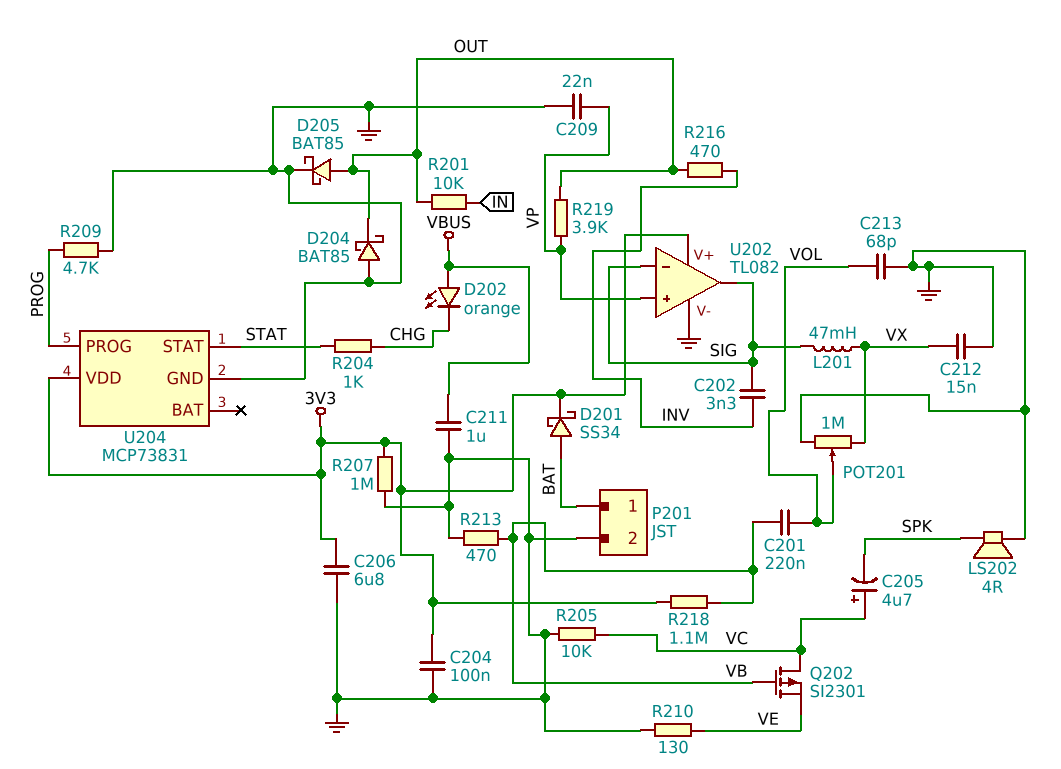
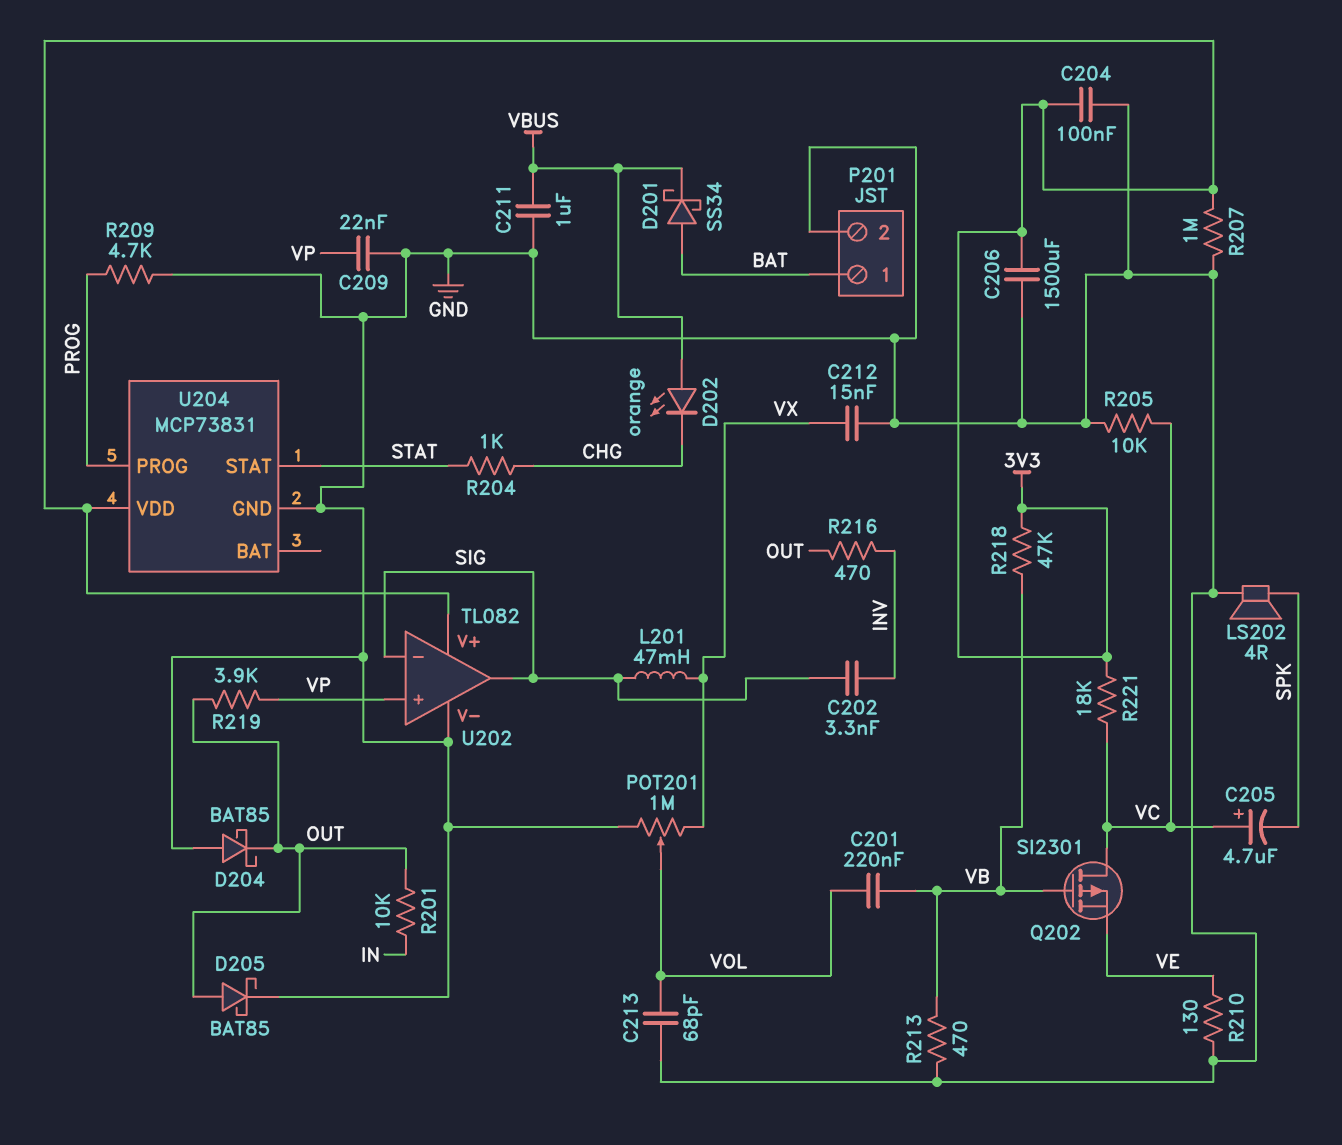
C206: 6.8uF (3V3, GND) -> 1500uF (3V3, GND)
D201: schottky SS34 (A BAT, K 3V3) -> schottky SS34 (A BAT, K VBUS)
R218: 1.1M (3V3, VB) -> 47k (3V3, VB)
R221: none -> 18k (3V3, VC)

